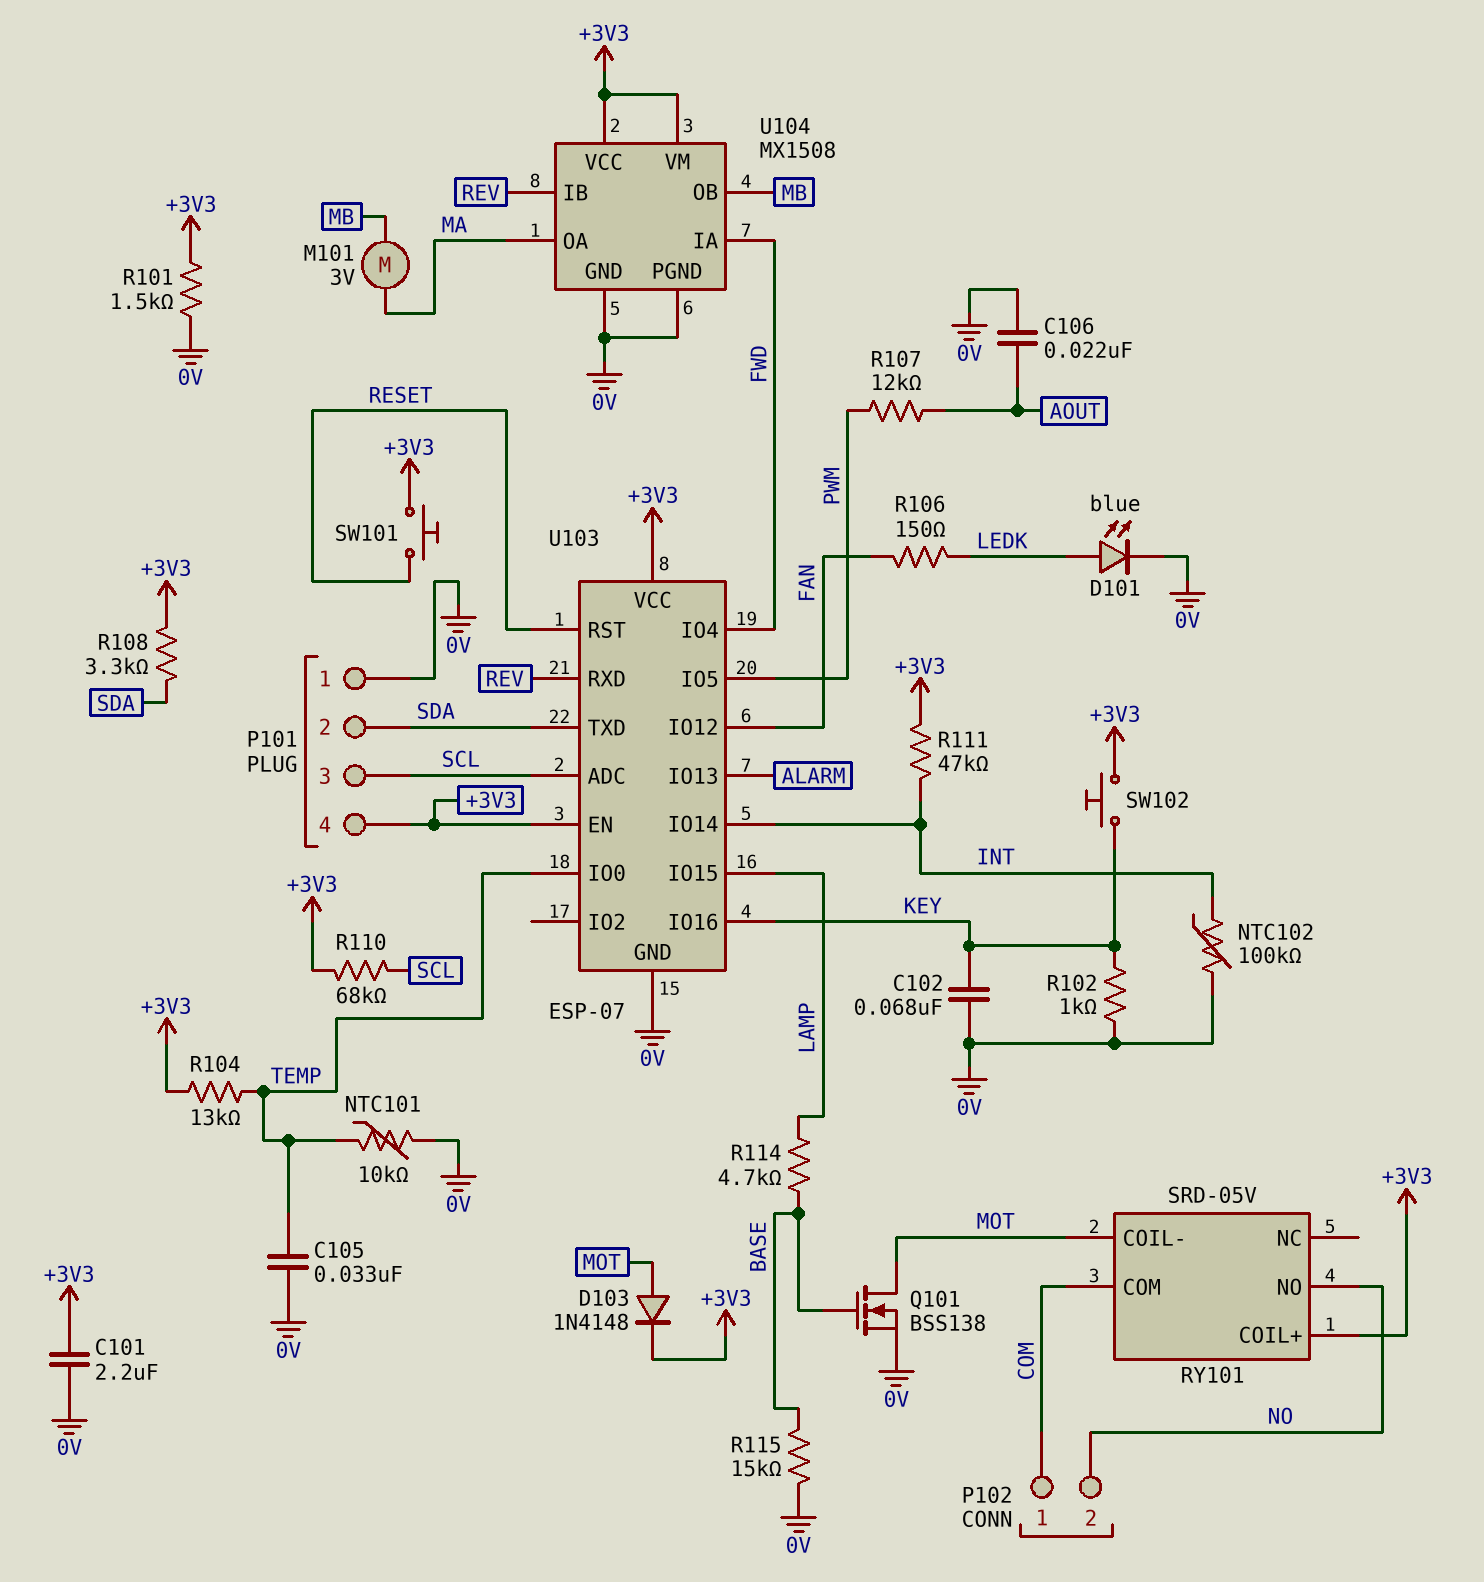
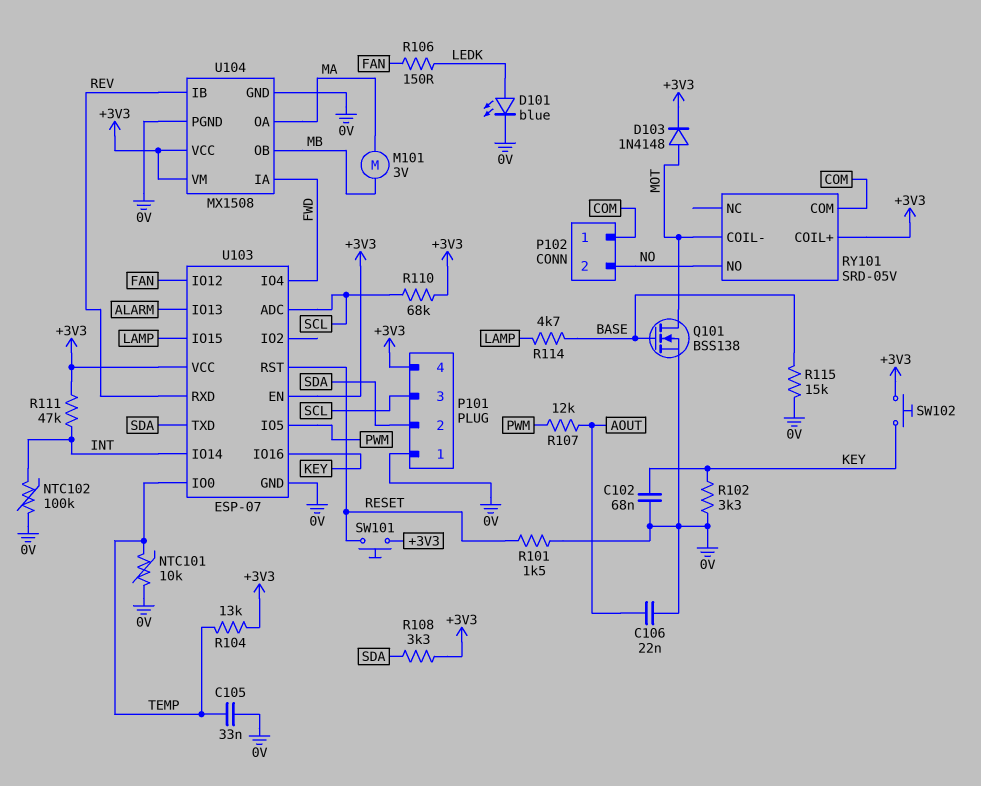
C101: 2.2uF (+3V3, 0V) -> none
R101: 1.5k (+3V3, 0V) -> 1.5k (0V, RESET)
R102: 1k (0V, KEY) -> 3.3k (0V, KEY)

